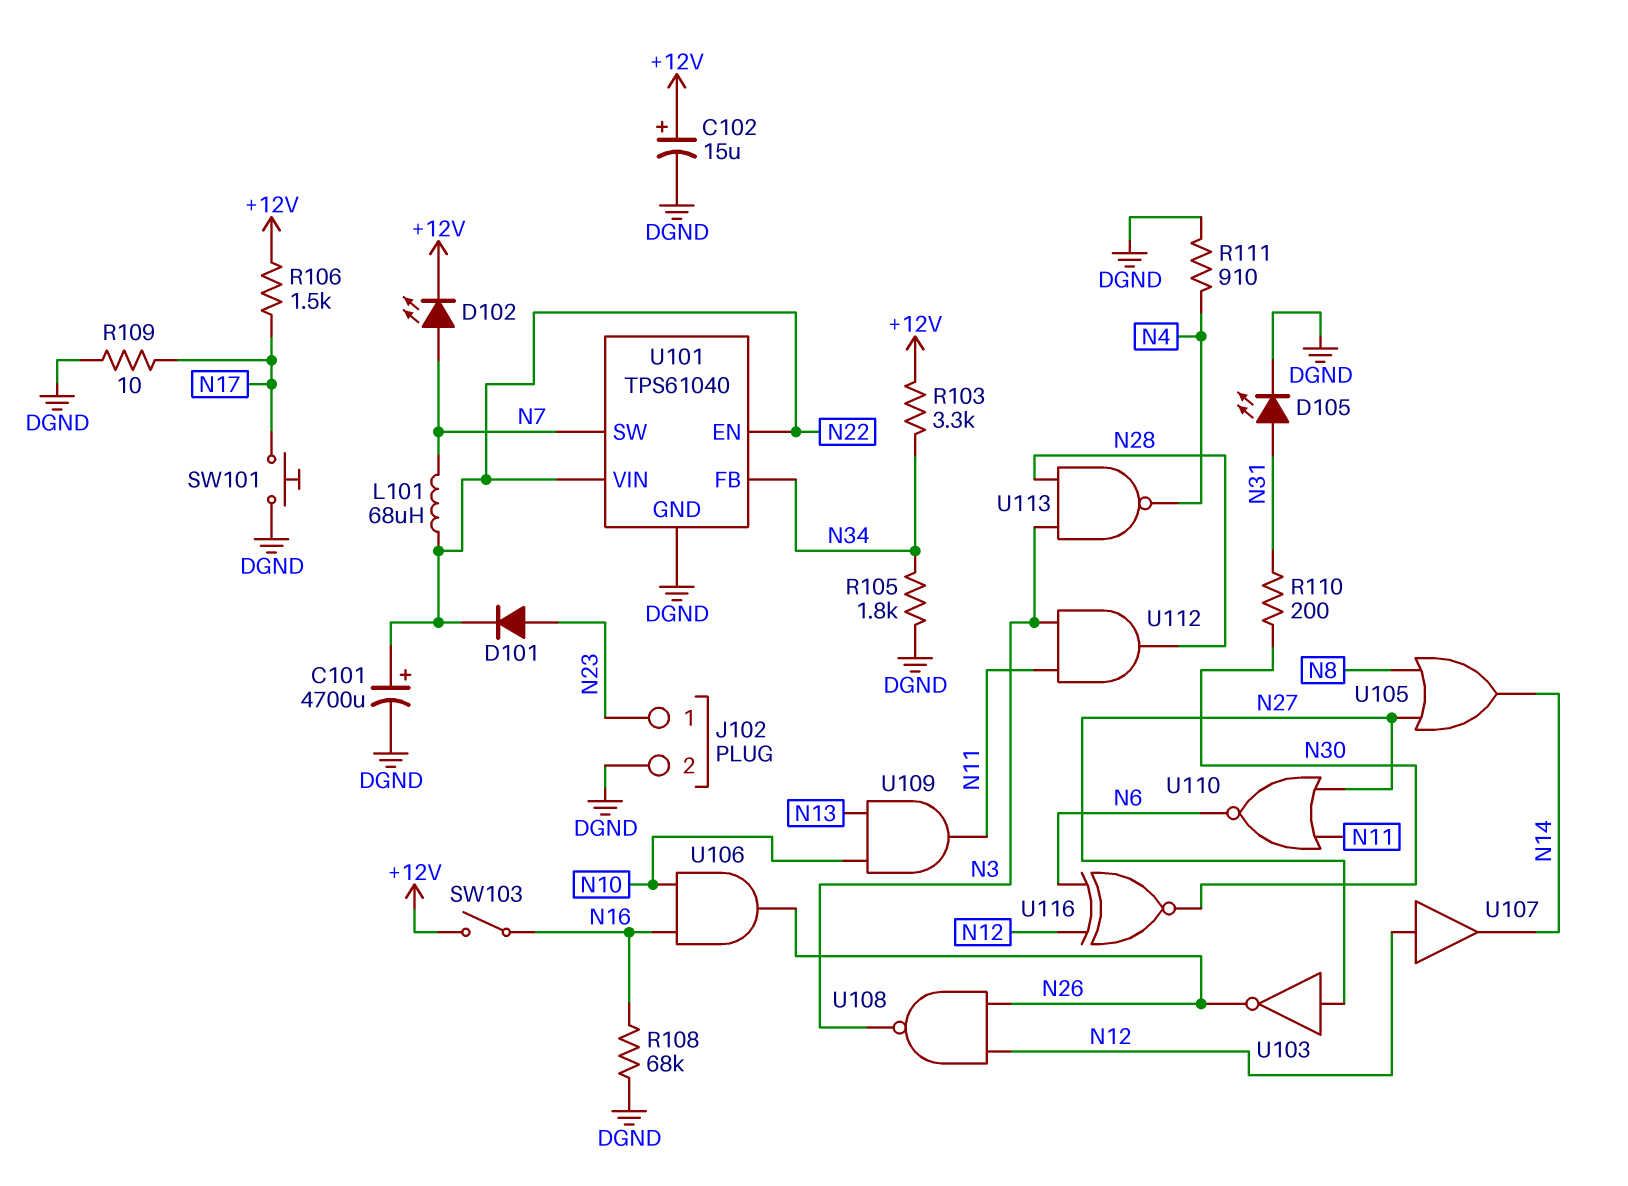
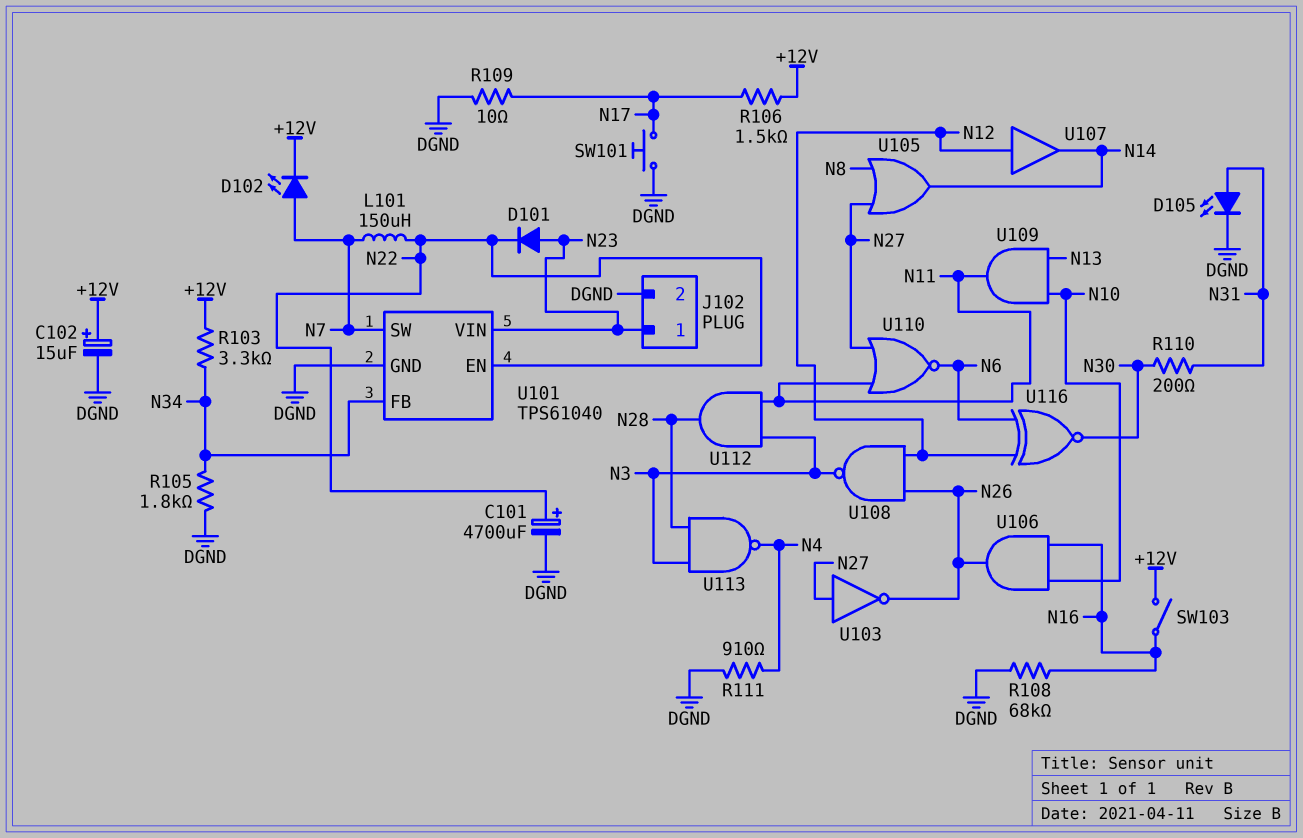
L101: 68uH (N7, N22) -> 150uH (N7, N22)
U101 pin VIN: N22 -> N23

